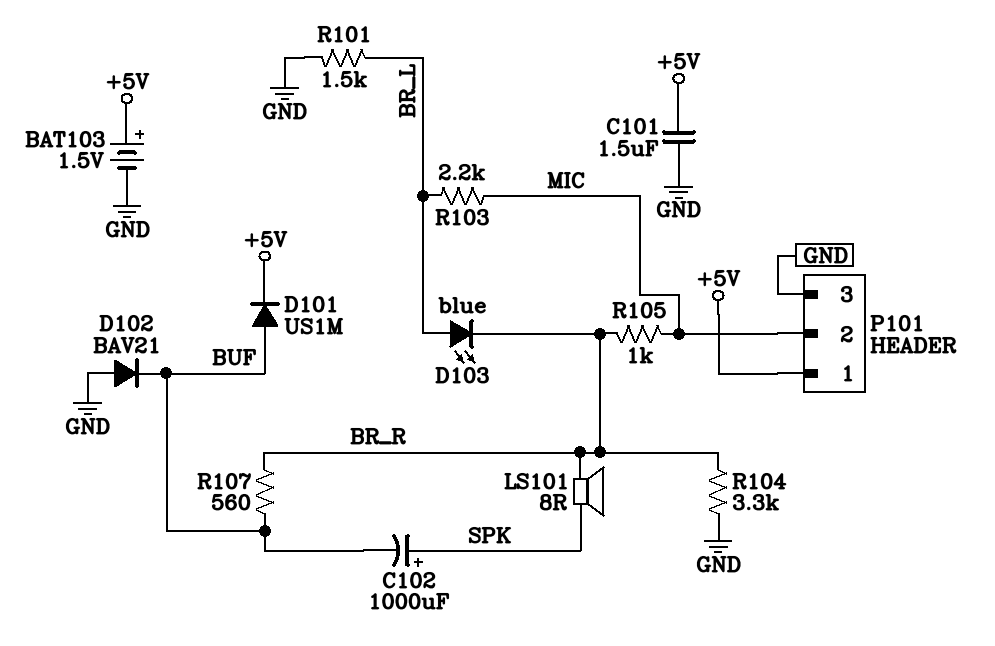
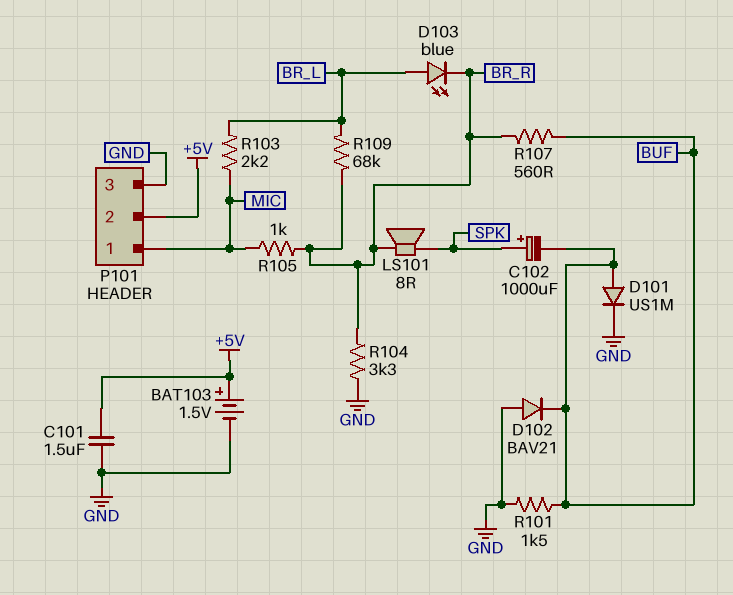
D101: diode US1M (A BUF, K +5V) -> diode US1M (A BUF, K GND)
P101 pin 1: +5V -> MIC
P101 pin 2: MIC -> +5V
R101: 1.5k (BR_L, GND) -> 1.5k (BUF, GND)
R109: none -> 68k (BR_L, BR_R)

